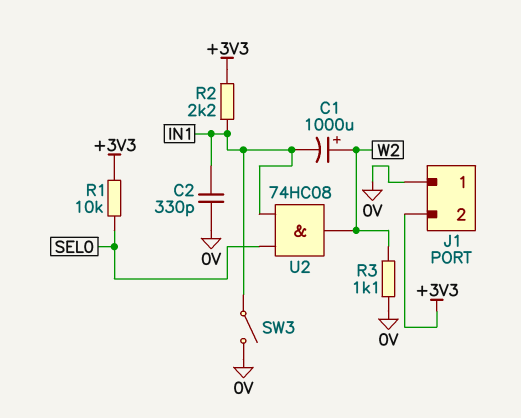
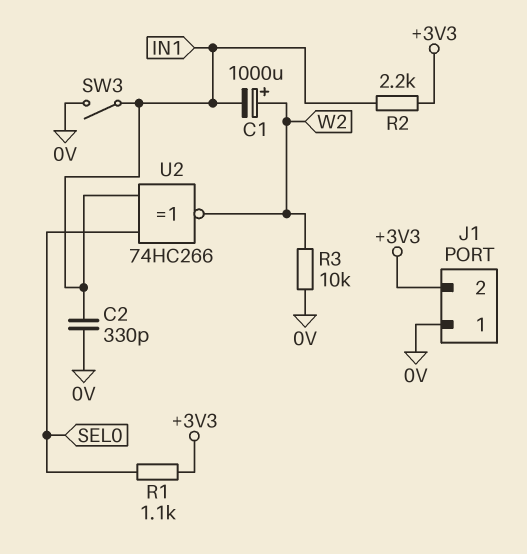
R1: 10k (+3V3, SEL0) -> 1.1k (+3V3, SEL0)
R3: 1.1k (0V, W2) -> 10k (0V, W2)
U2: AND 74HC08 (in IN1, in SEL0, out W2) -> XNOR 74HC266 (in IN1, in SEL0, out W2)

